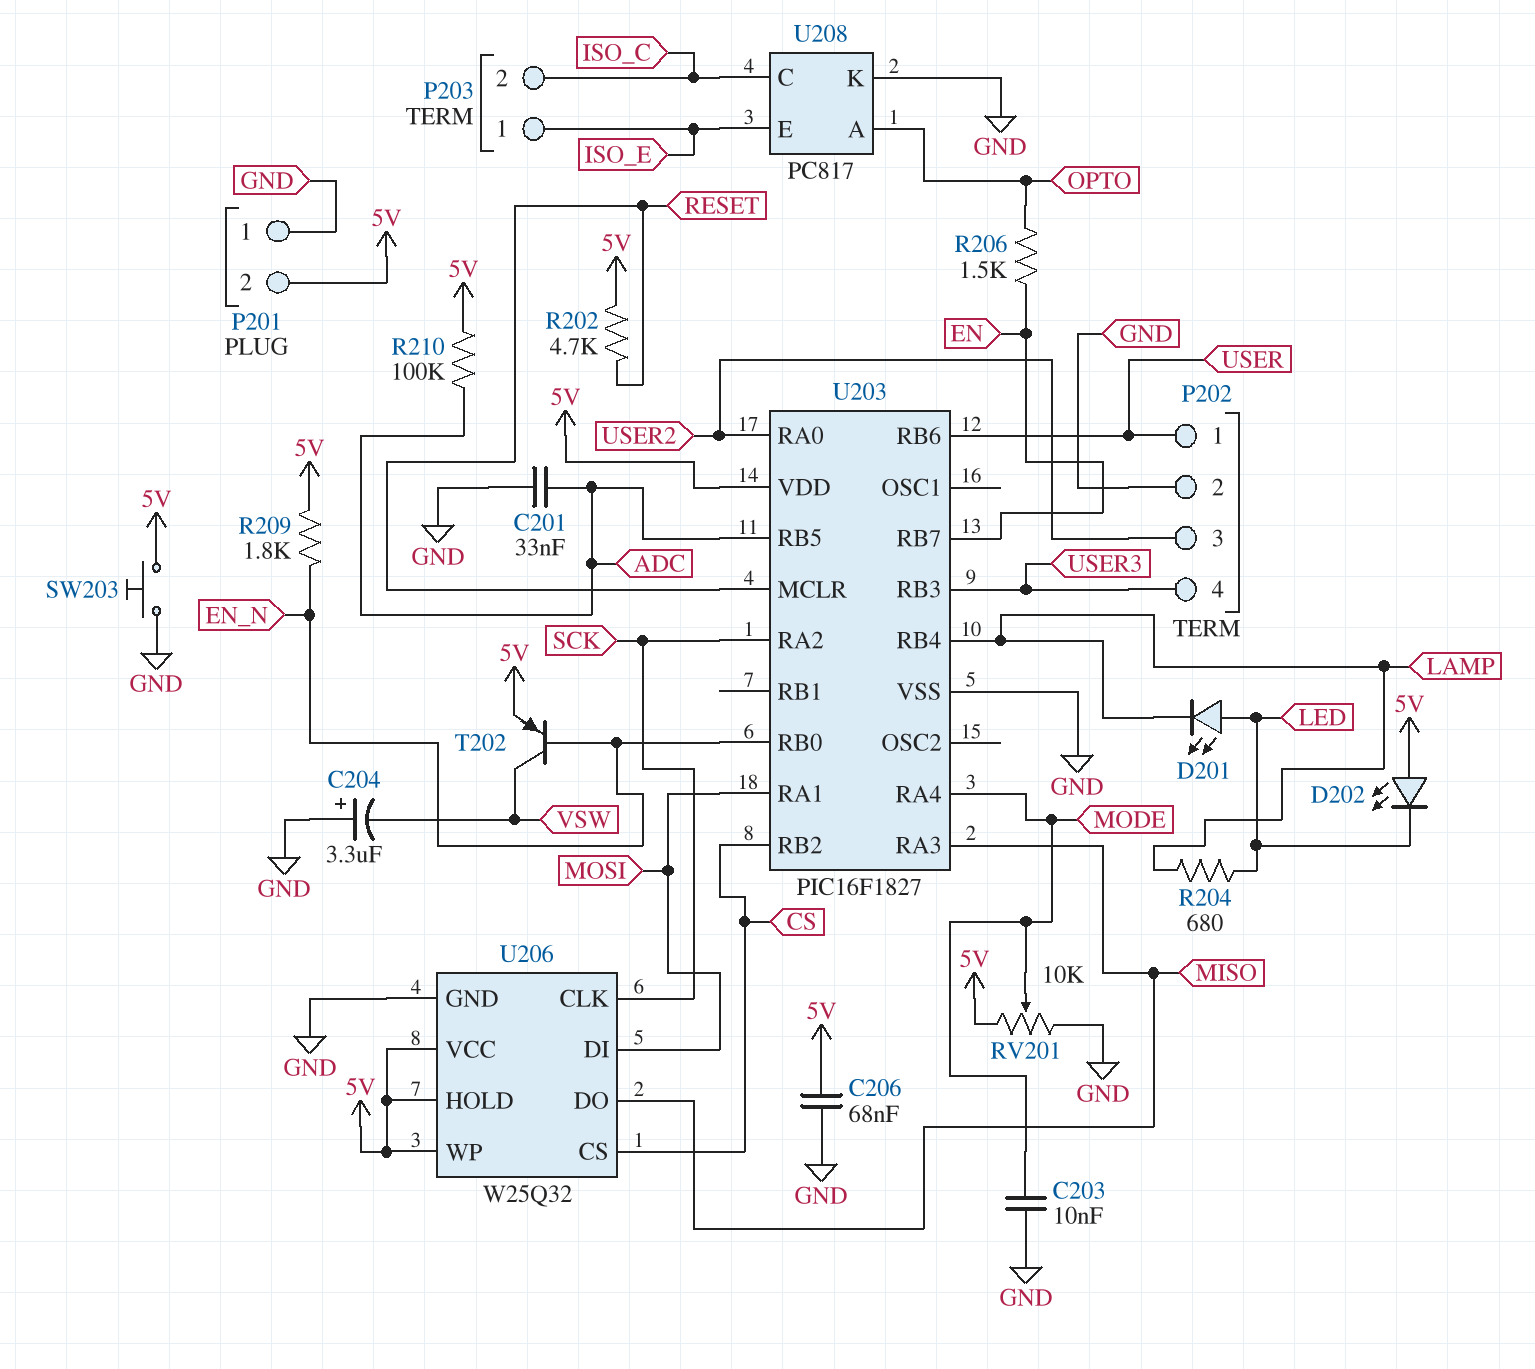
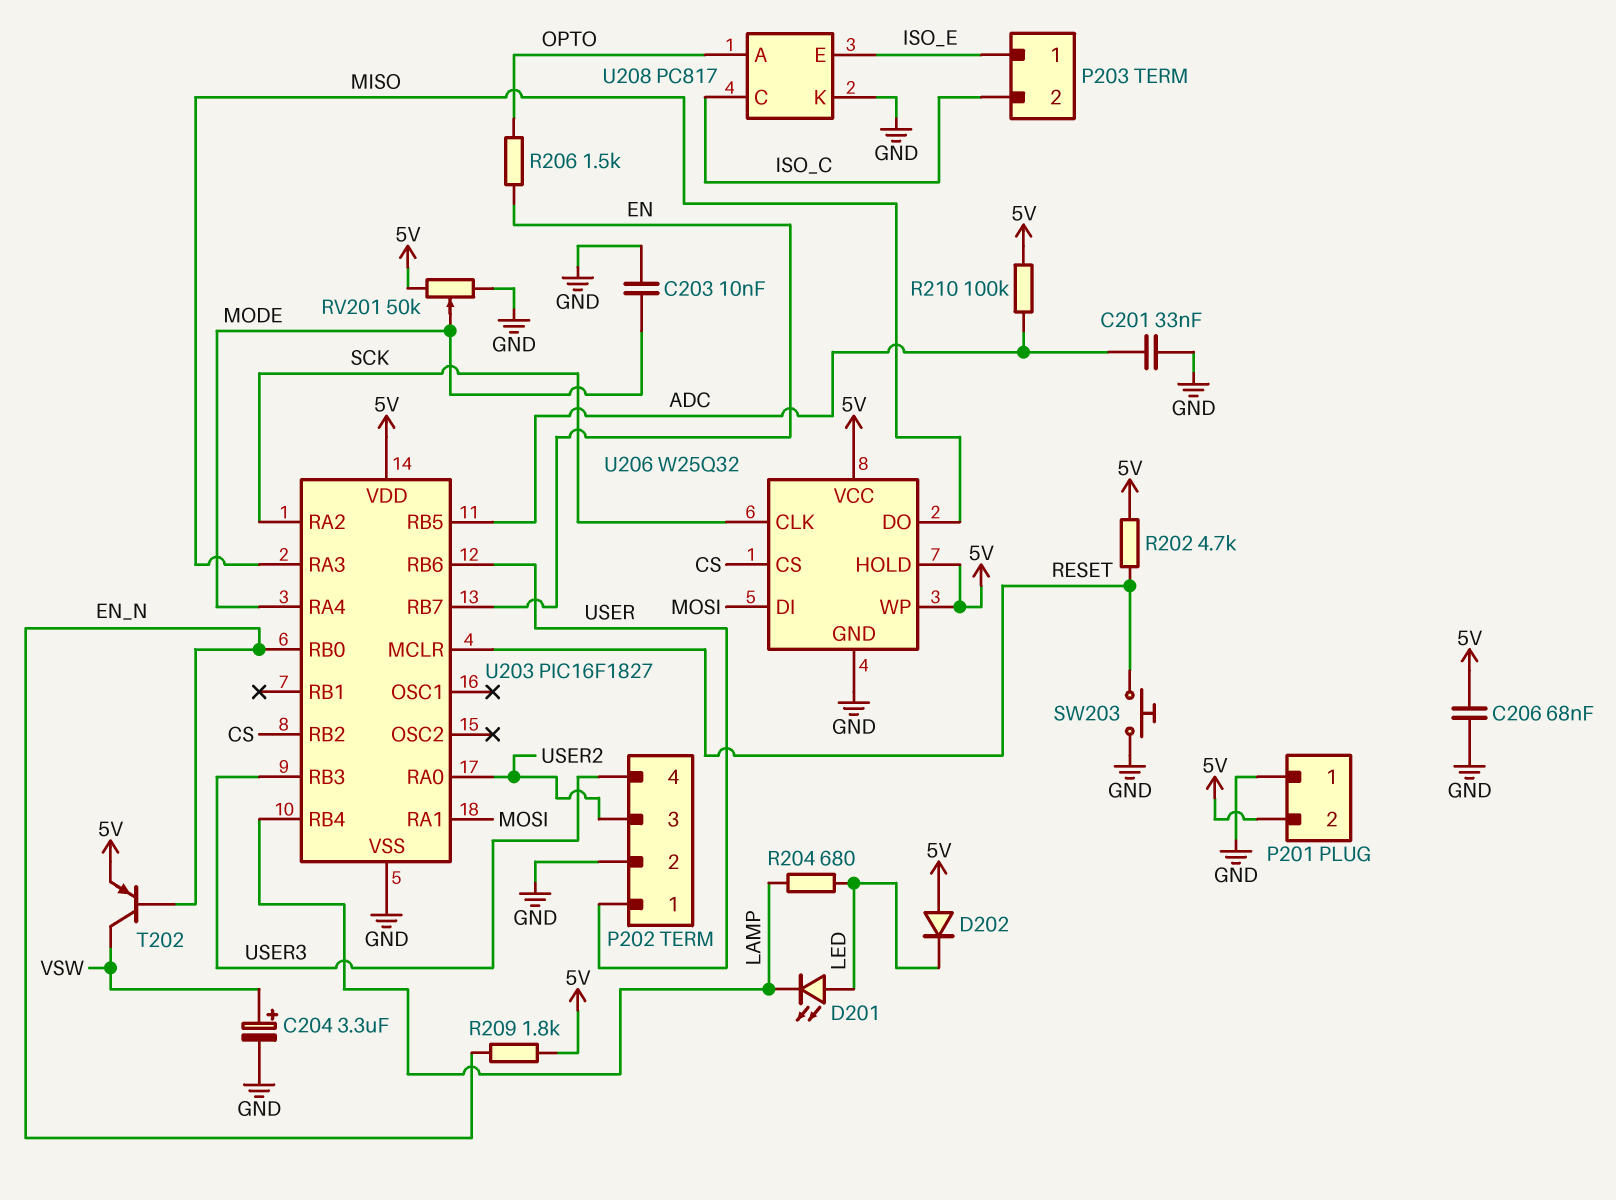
C204: 3.3uF (plus GND, minus VSW) -> 3.3uF (plus VSW, minus GND)
D202: LED (A 5V, K LED) -> diode (A 5V, K LED)
RV201: 10k (5V, GND, wiper MODE) -> 50k (5V, GND, wiper MODE)
SW203: button (5V, GND) -> button (GND, RESET)

